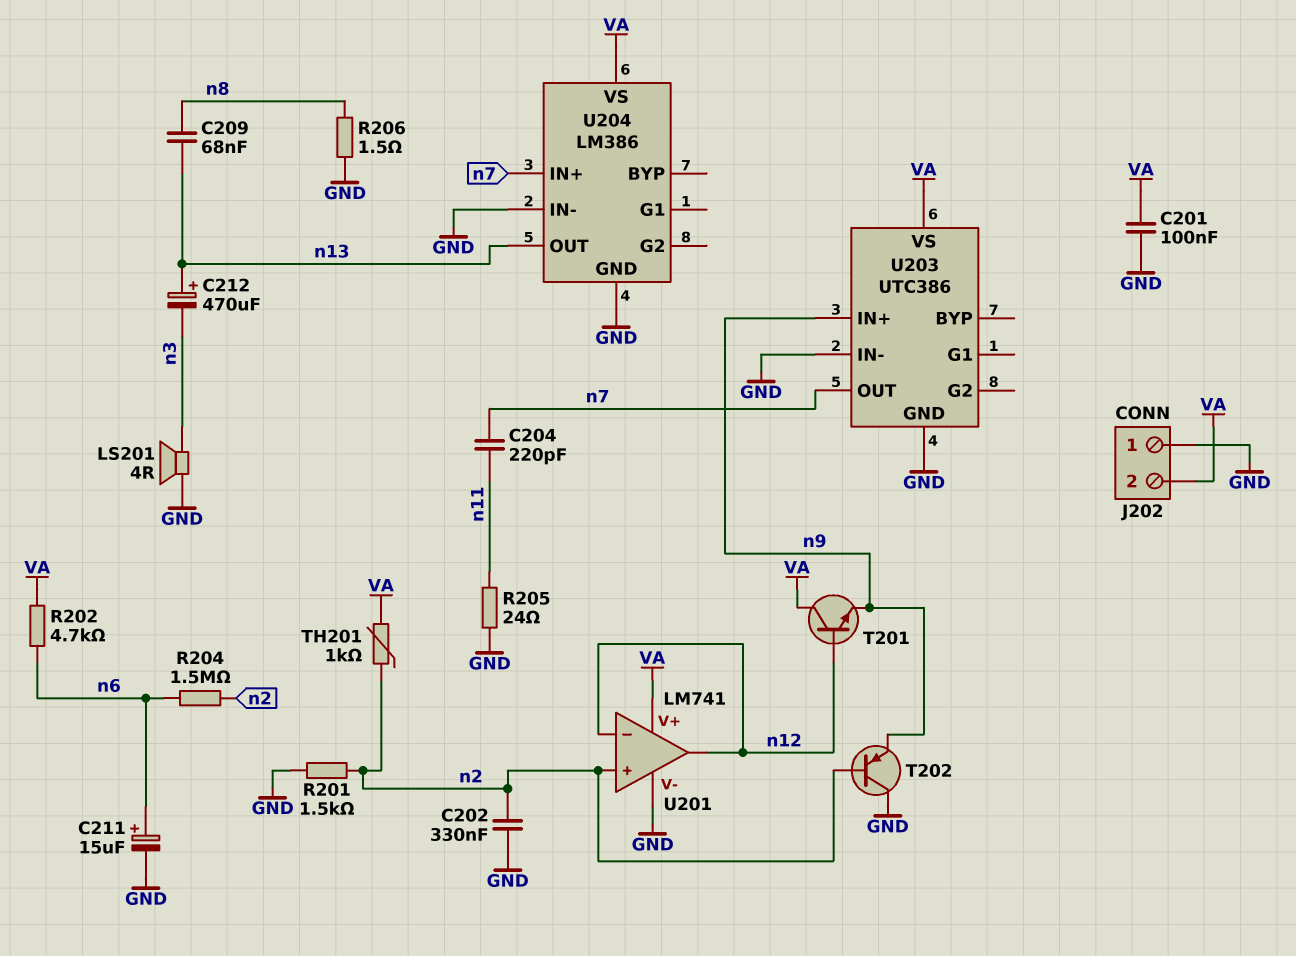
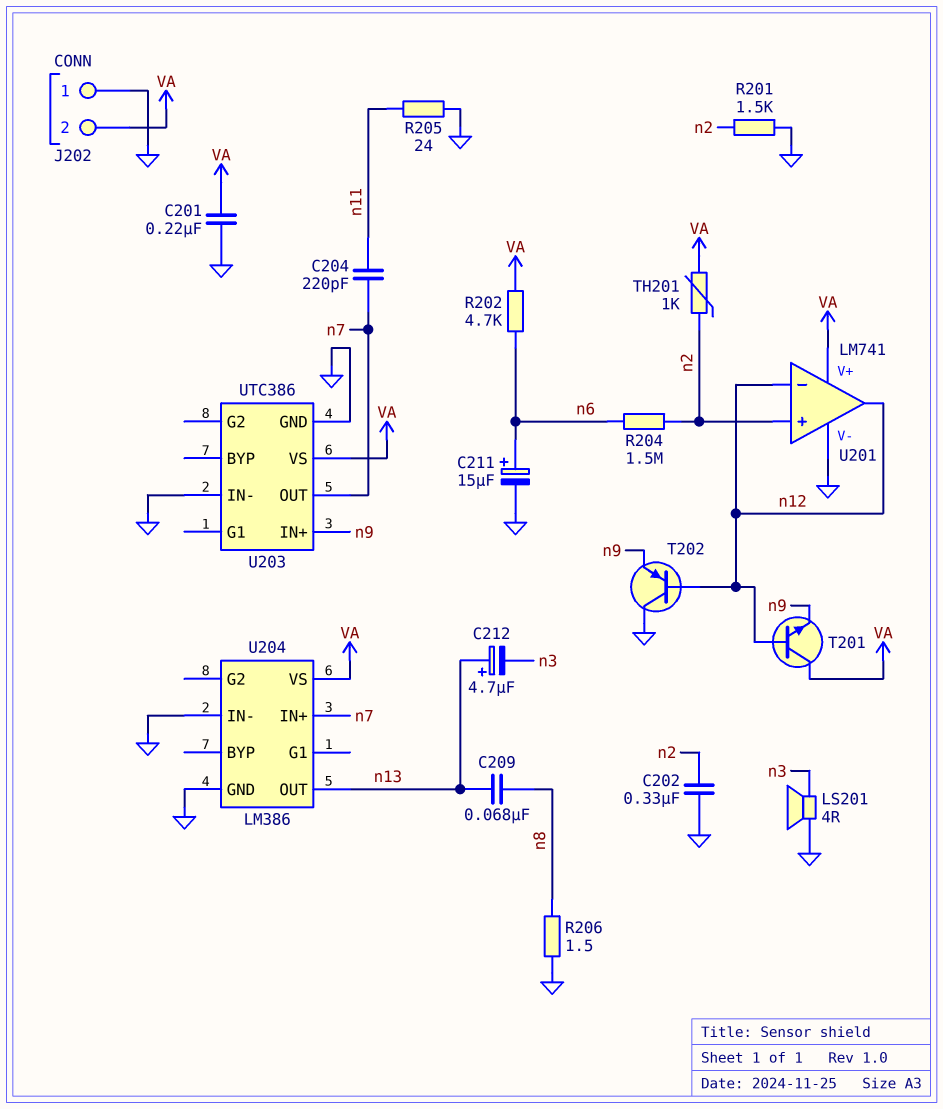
C201: 100nF (GND, VA) -> 220nF (GND, VA)
C212: 470uF (plus n13, minus n3) -> 4.7uF (plus n13, minus n3)
T202: PNP (B n2, C GND, E n9) -> PNP (B n12, C GND, E n9)

